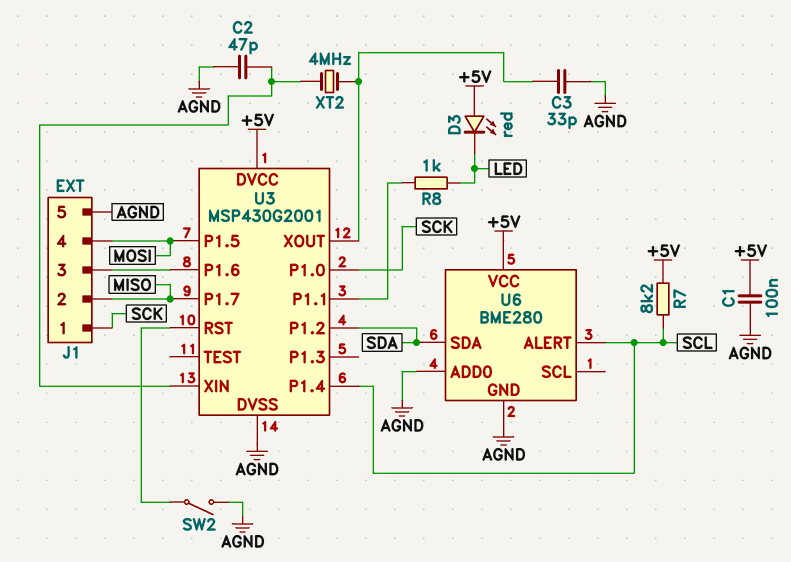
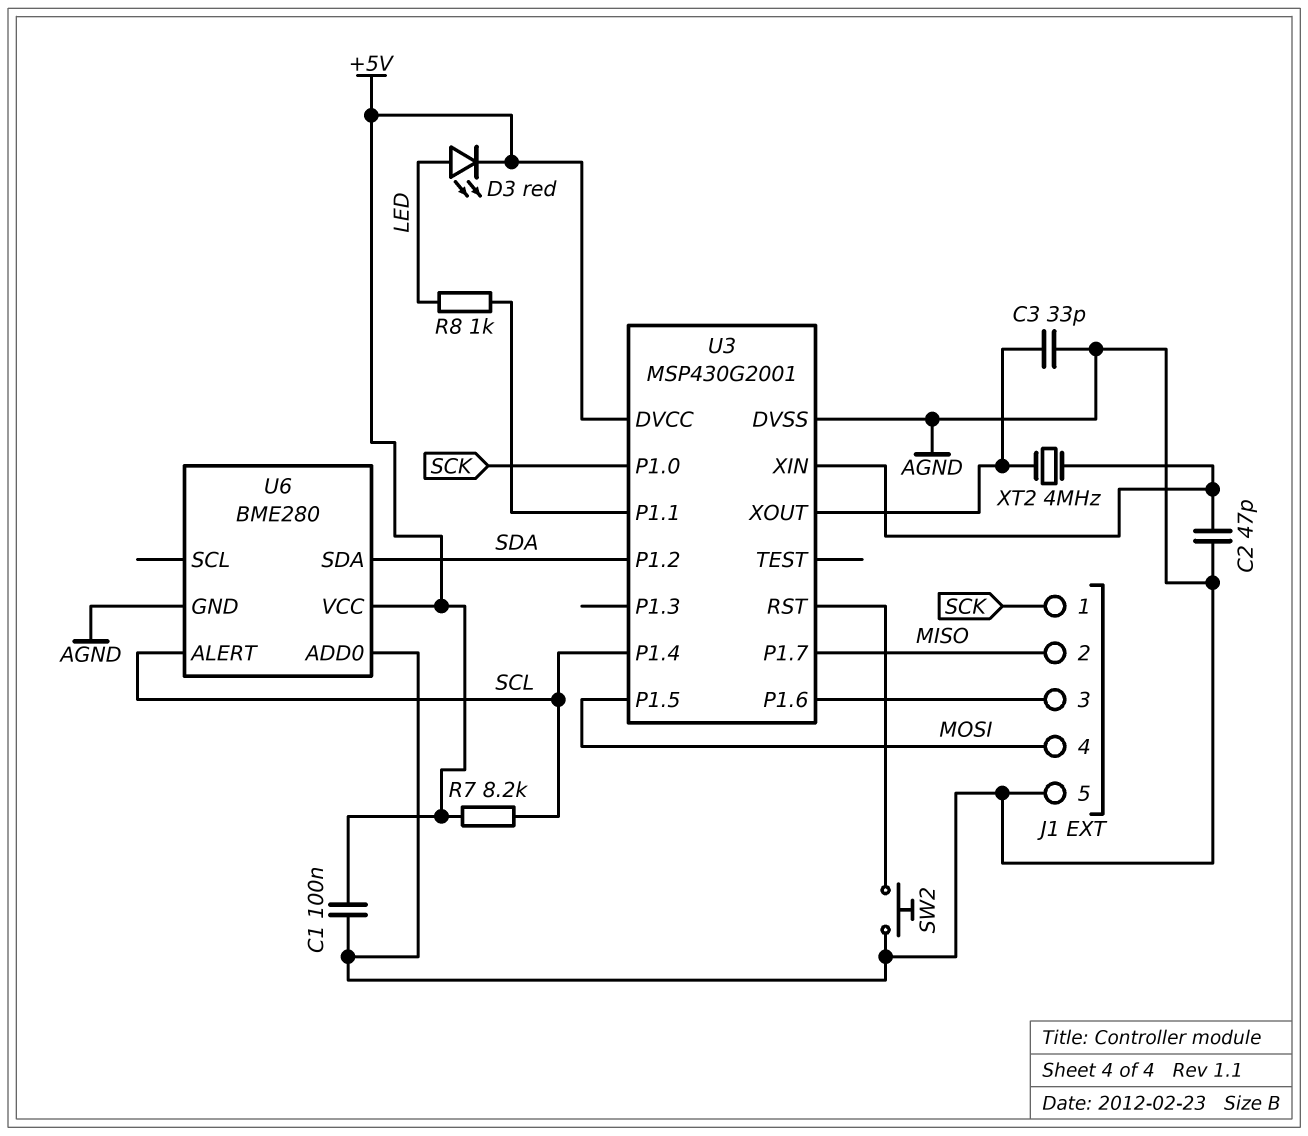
D3: LED red (A +5V, K LED) -> LED red (A LED, K +5V)
SW2: switch (AGND, U3/RST) -> button (AGND, U3/RST)

